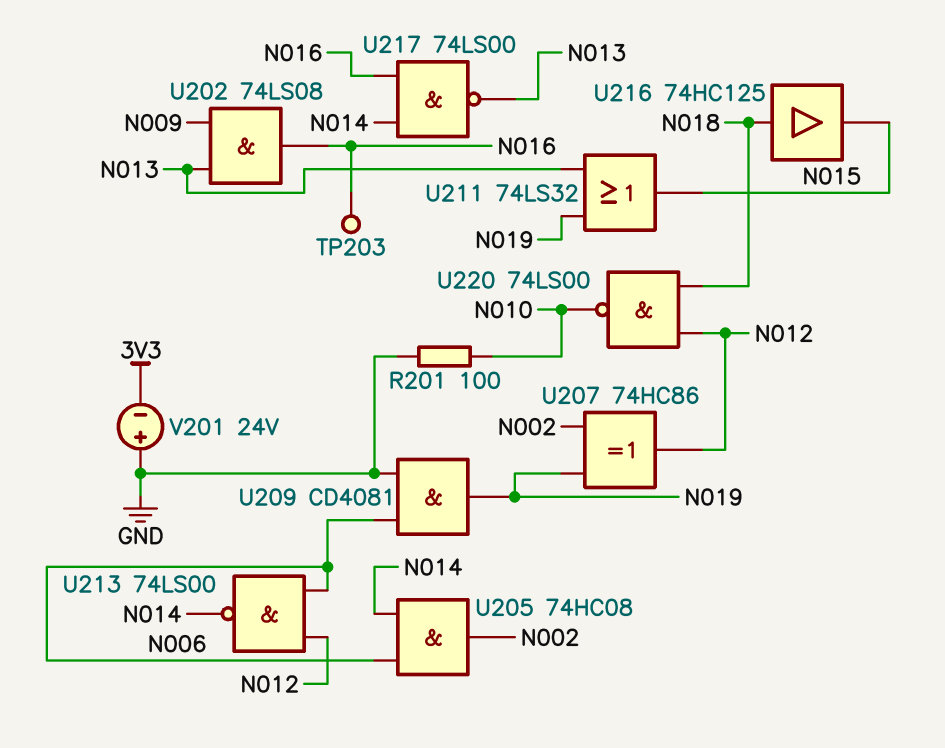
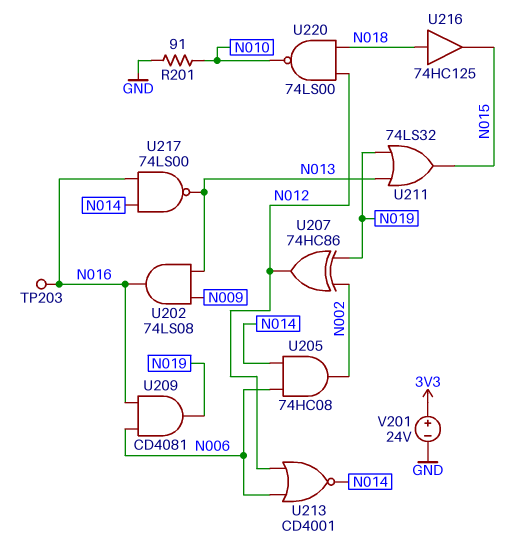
R201: 100 (GND, N010) -> 91 (GND, N010)
U209: AND CD4081 (in GND, in N006, out N019) -> AND CD4081 (in N006, in N016, out N019)
U213: NAND 74LS00 (in N006, in N012, out N014) -> NOR CD4001 (in N006, in N012, out N014)
V201: 24V (plus GND, minus 3V3) -> 24V (plus 3V3, minus GND)

